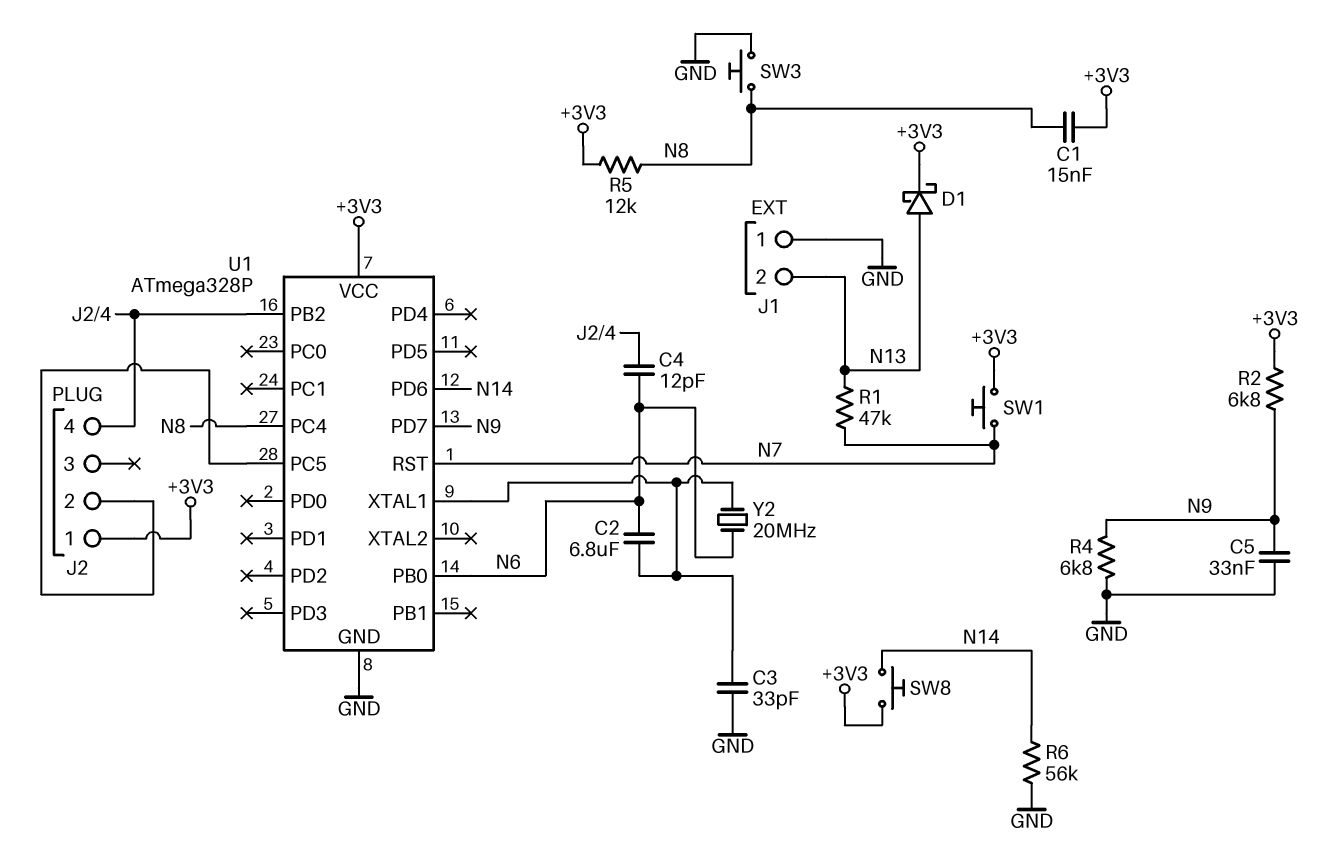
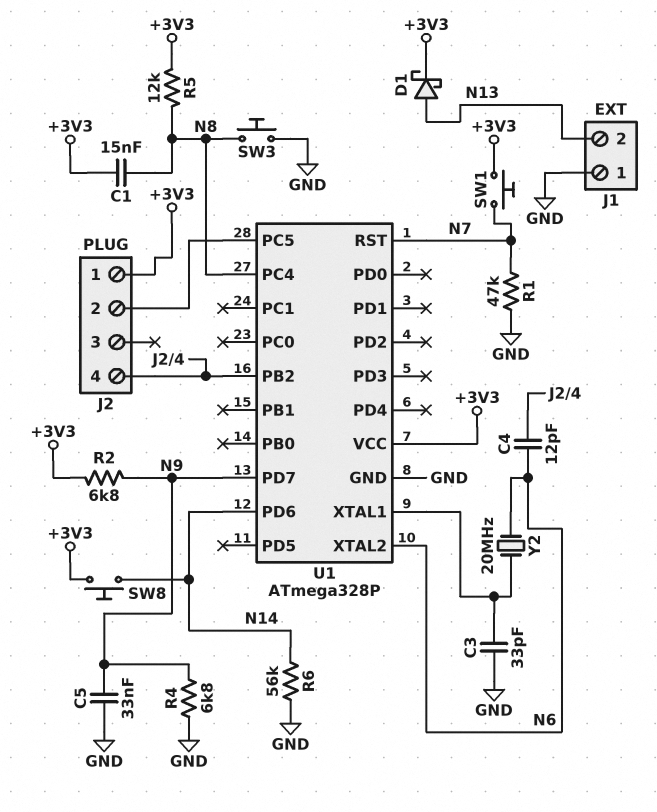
C2: 6.8uF (N6, U1/XTAL1) -> none
R1: 47k (N7, N13) -> 47k (GND, N7)
U1 pin PB0: N6 -> none
U1 pin XTAL2: none -> N6

